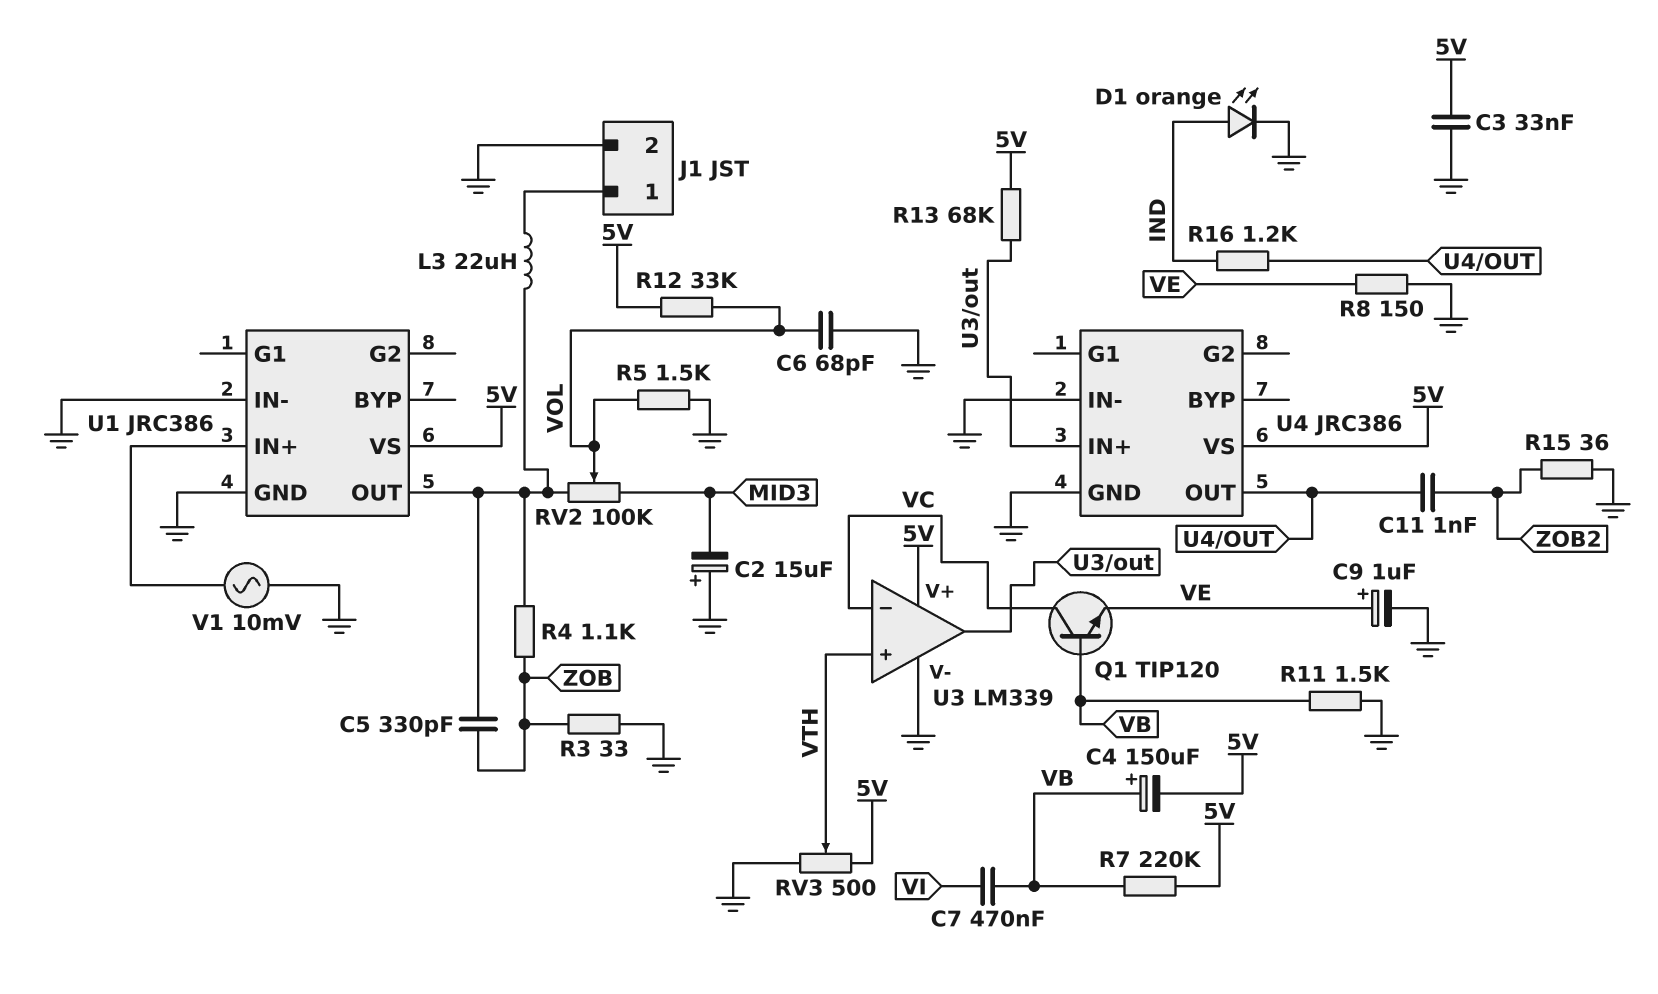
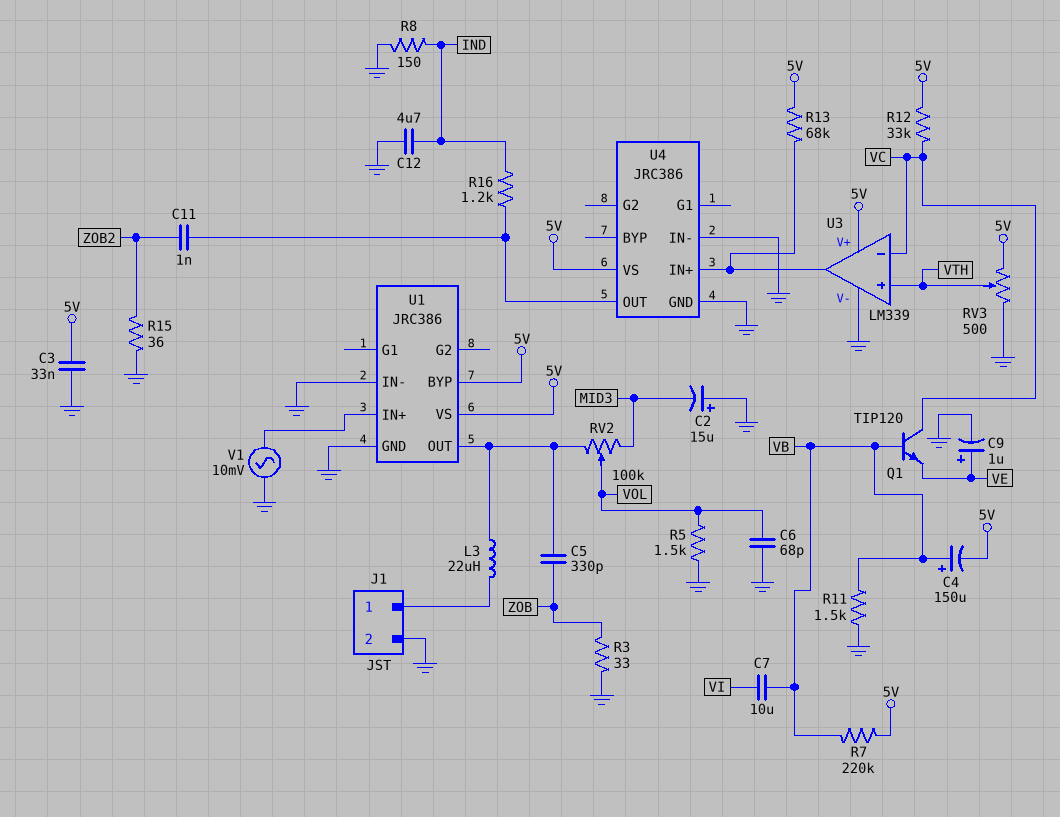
C7: 470nF (VB, VI) -> 10uF (VB, VI)
C12: none -> 4.7uF (GND, IND)
D1: LED orange (A IND, K GND) -> none
R4: 1.1k (U1/OUT, ZOB) -> none
R8: 150 (GND, VE) -> 150 (GND, IND)
R12: 33k (5V, VOL) -> 33k (5V, VC)
U1 pin BYP: none -> 5V

